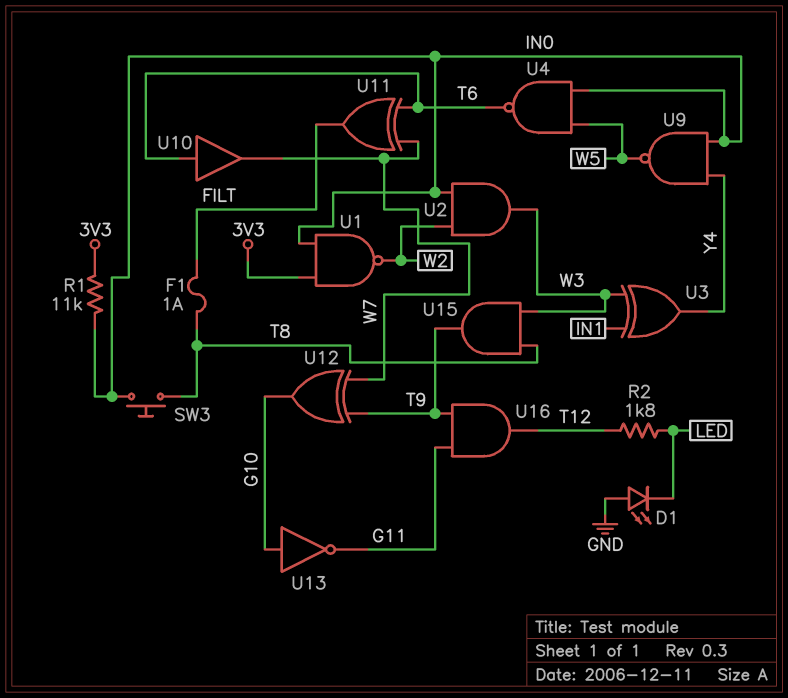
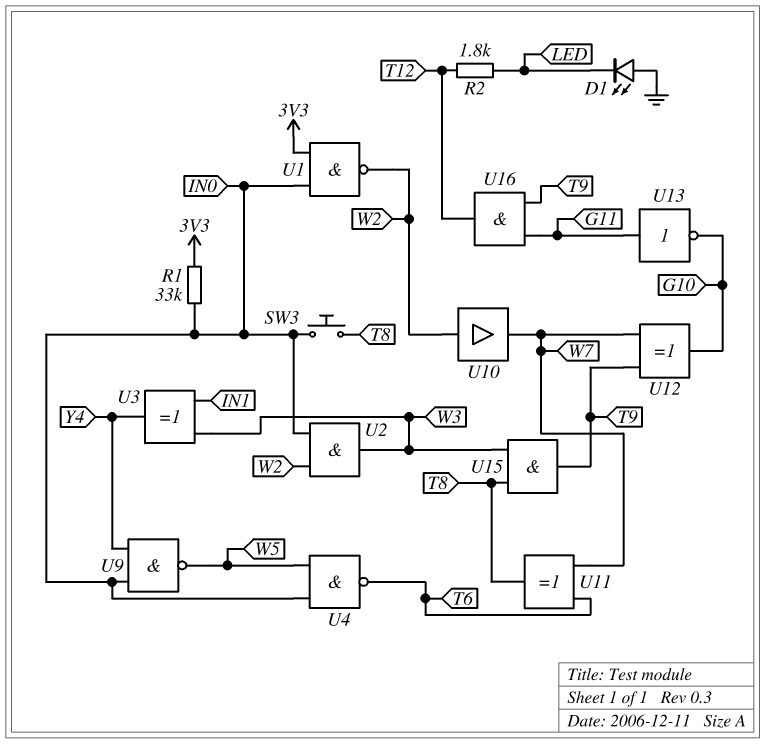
F1: 1A (FILT, T8) -> none
R1: 11k (3V3, IN0) -> 33k (3V3, IN0)
U10: buffer (in T6, out W7) -> buffer (in W2, out W7)
U11: XOR (in T6, in W7, out FILT) -> XOR (in T6, in W7, out T8)
U13: NOT (in G10, out G11) -> NOT (in G11, out G10)

